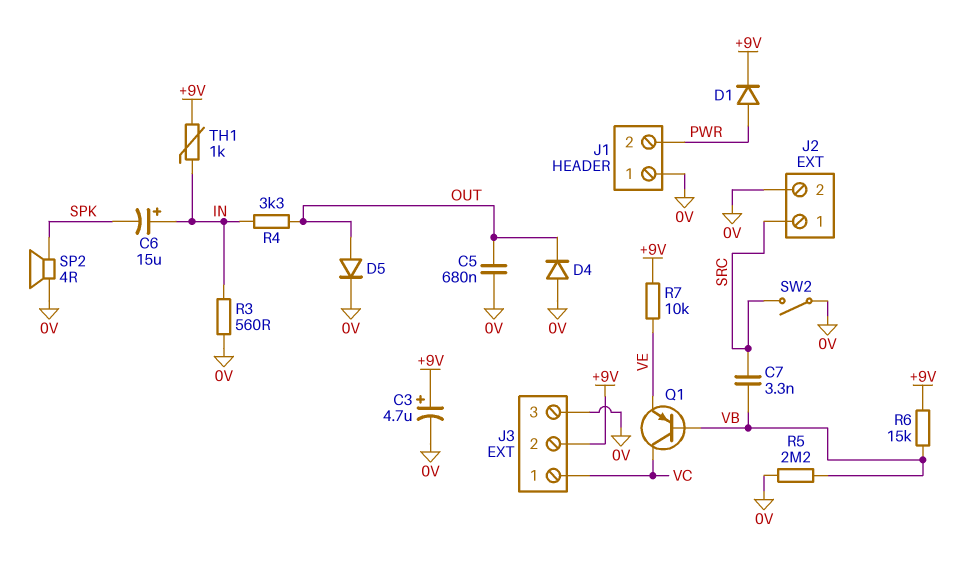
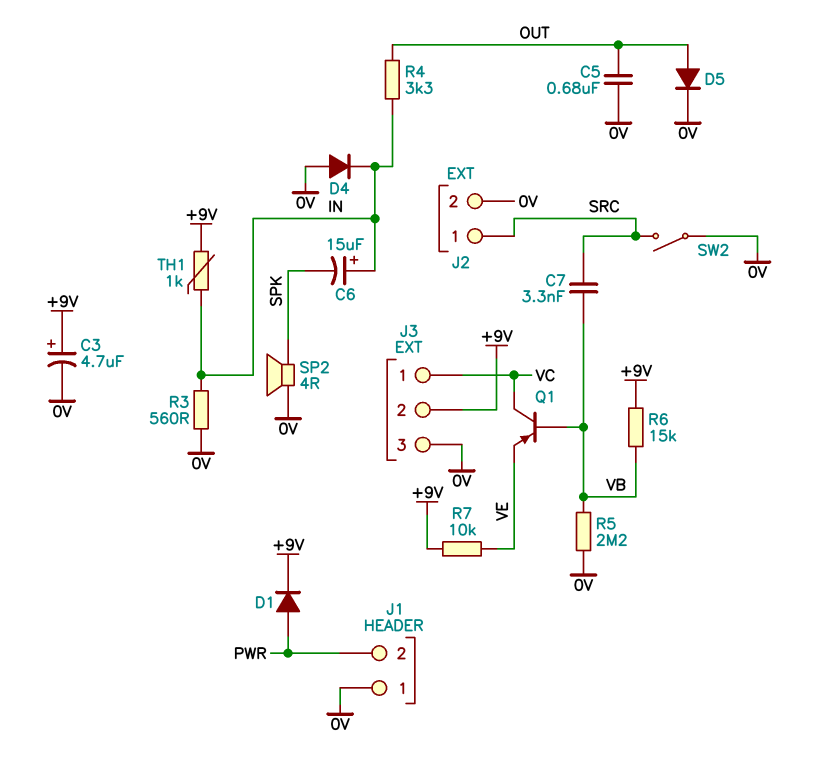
D4: diode (A 0V, K OUT) -> diode (A 0V, K IN)

